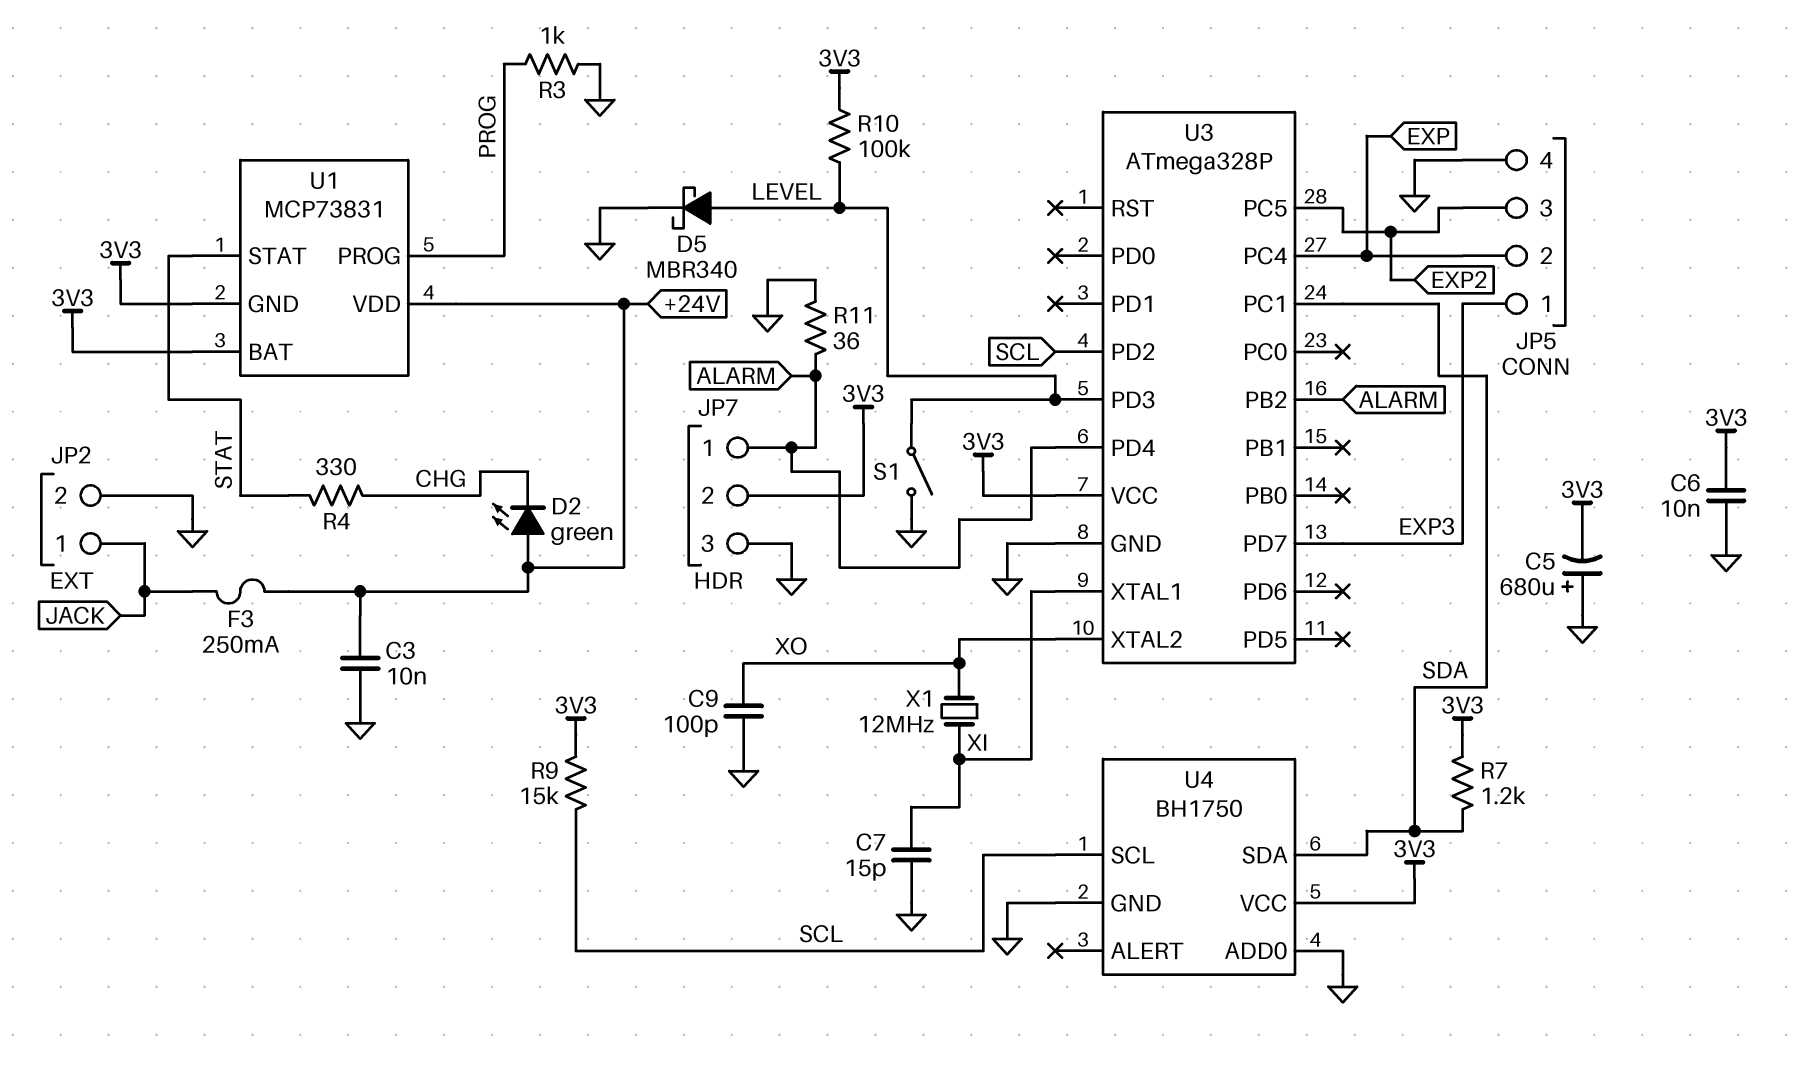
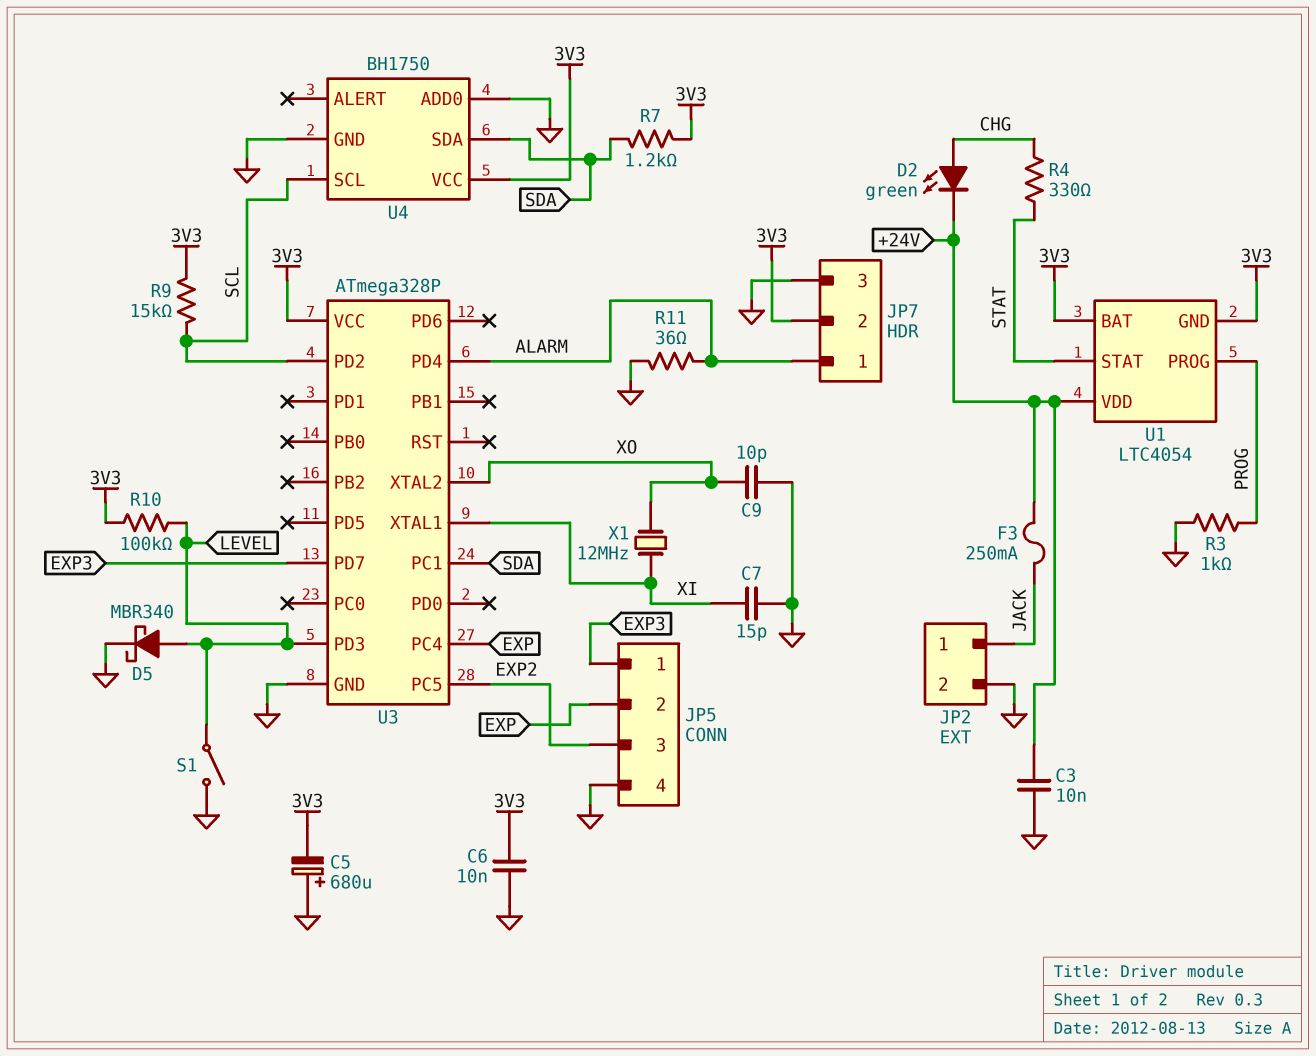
C9: 100pF (GND, XO) -> 10pF (GND, XO)
D2: LED green (A +24V, K CHG) -> LED green (A CHG, K +24V)
U1: MCP73831 -> LTC4054
U3 pin PB2: ALARM -> none

